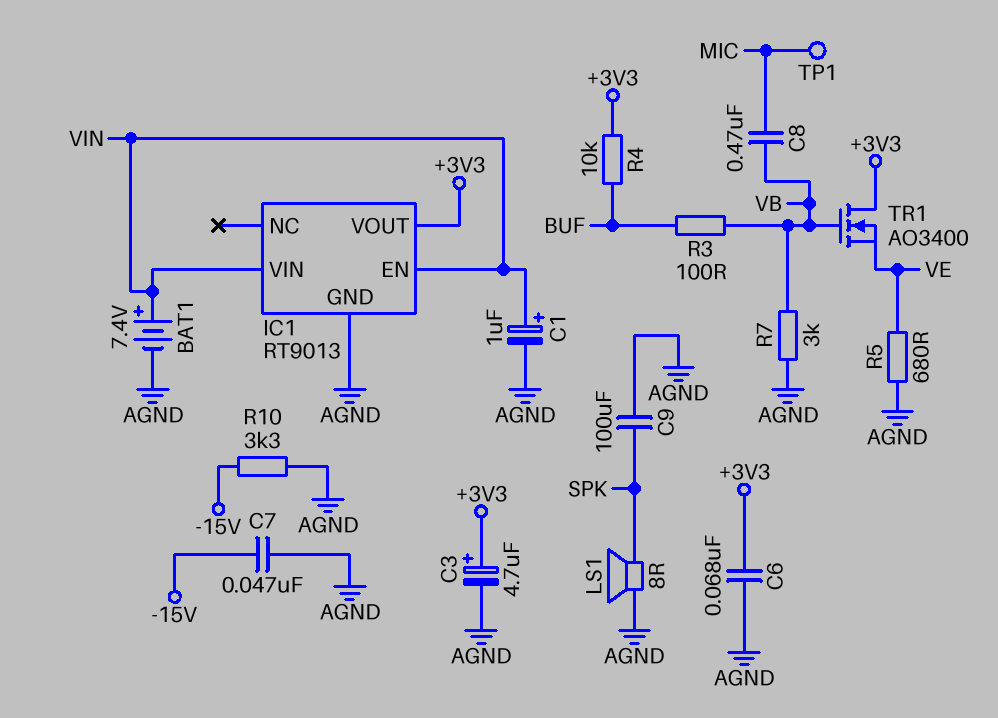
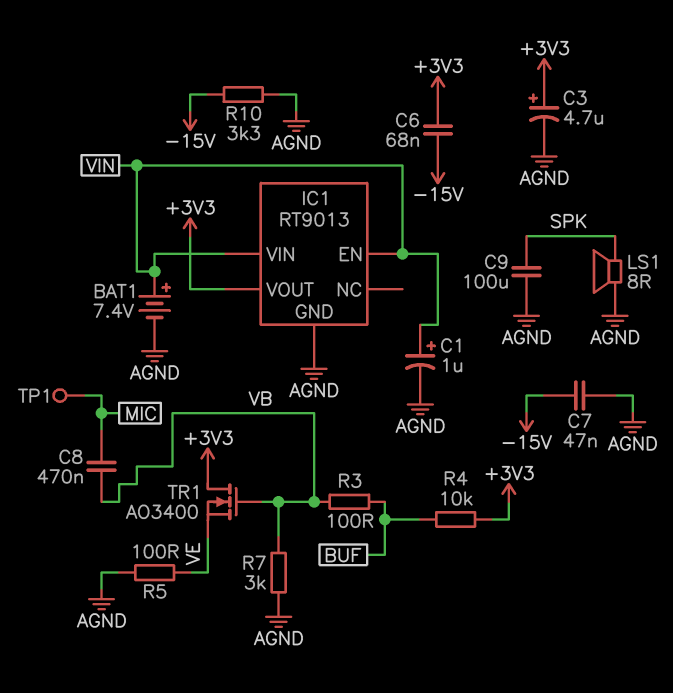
C6: 68nF (+3V3, AGND) -> 68nF (+3V3, -15V)
R5: 680 (AGND, VE) -> 100 (AGND, VE)

